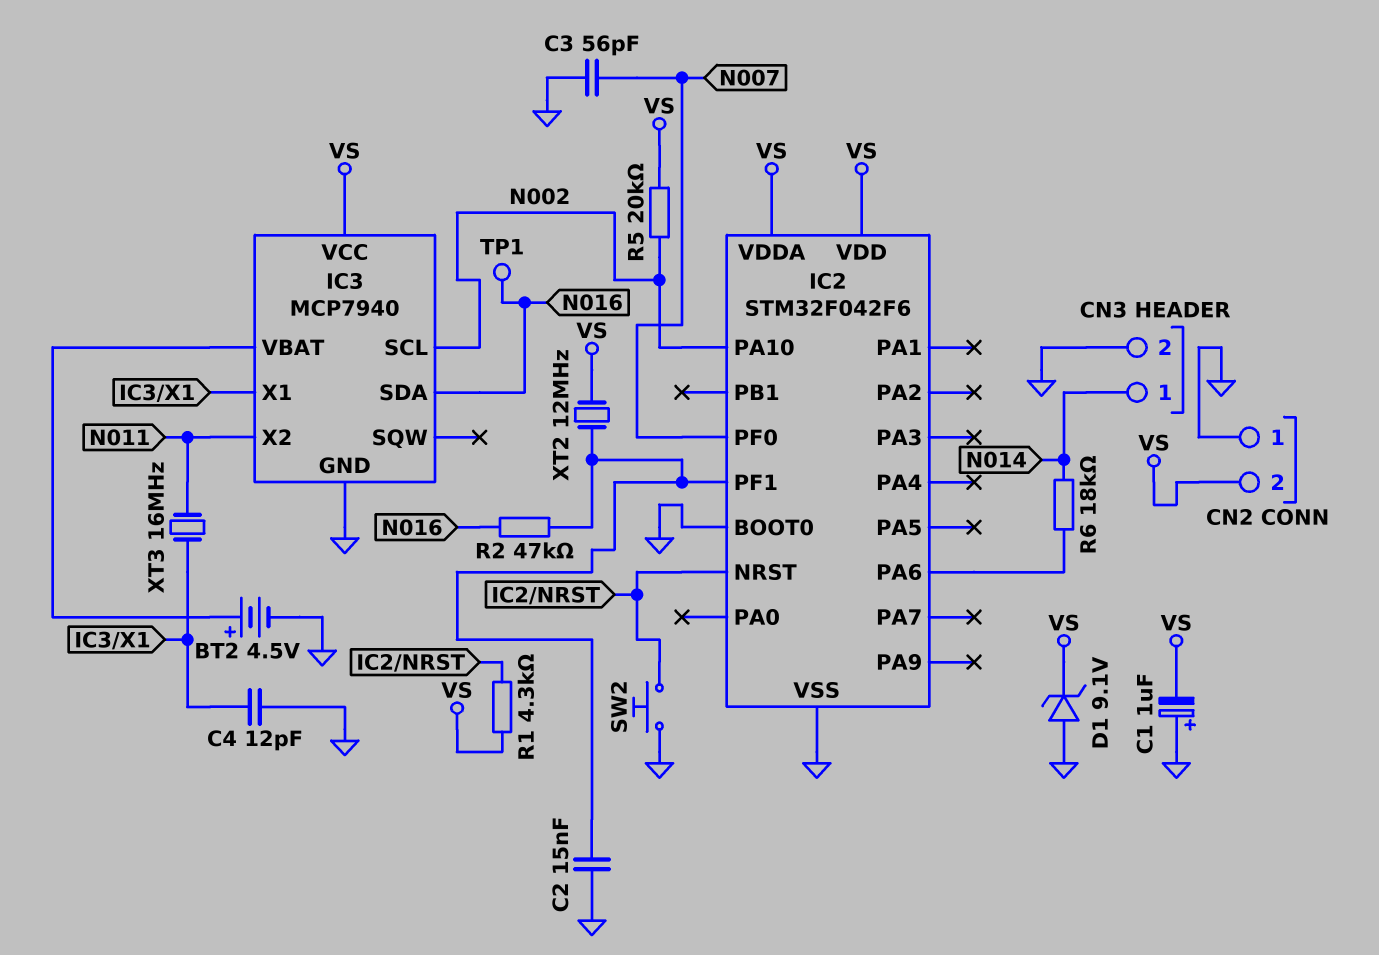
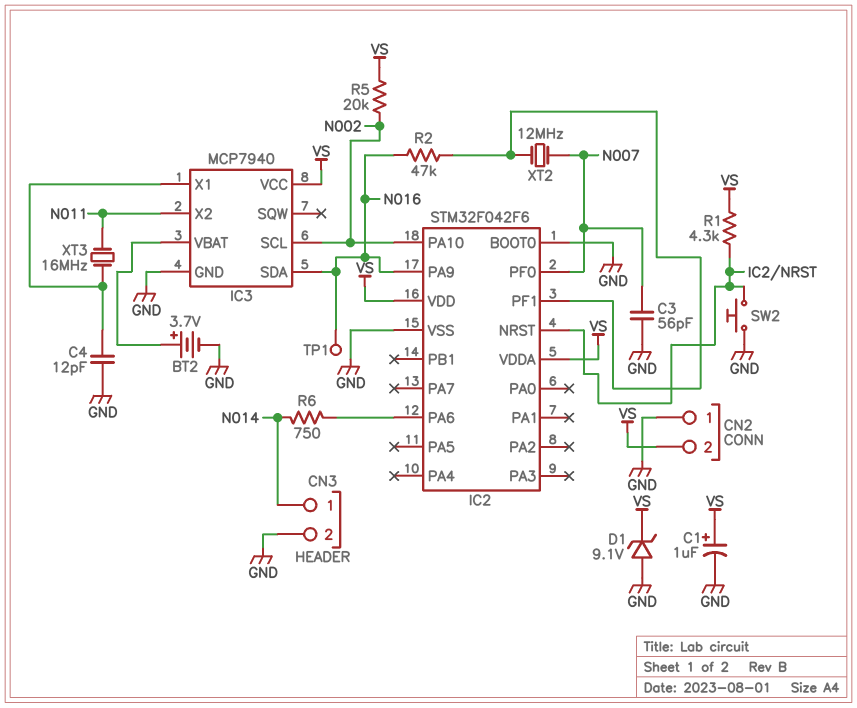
BT2: 4.5V (plus IC3/VBAT, minus GND) -> 3.7V (plus IC3/VBAT, minus GND)
C1: 1uF (plus GND, minus VS) -> 1uF (plus VS, minus GND)
C2: 15nF (GND, IC2/PF1) -> none
IC2 pin PA9: none -> N016
R6: 18k (IC2/PA6, N014) -> 750 (IC2/PA6, N014)
XT2: 12MHz (IC2/PF1, VS) -> 12MHz (IC2/PF1, N007)

